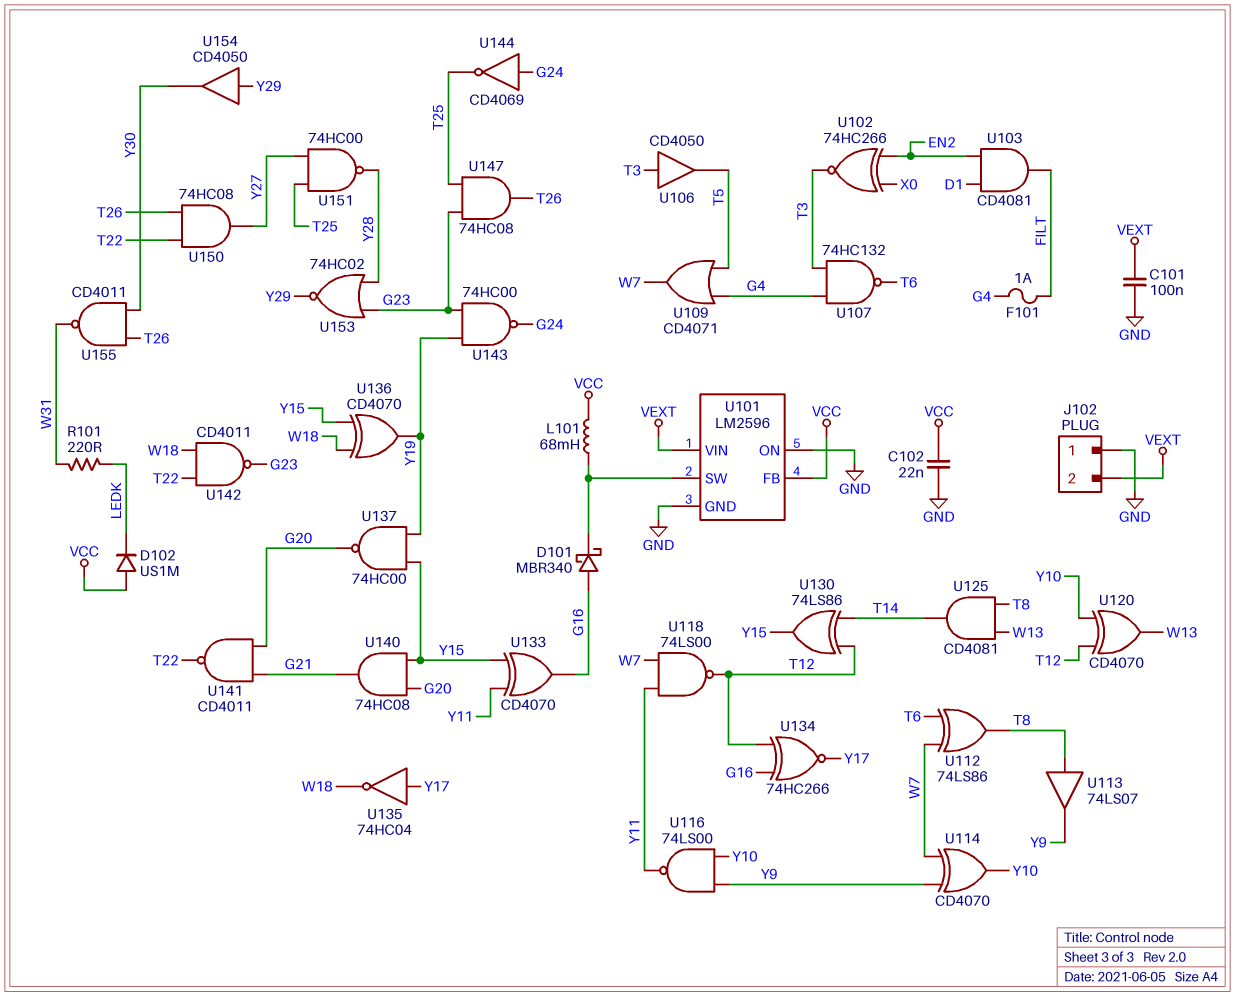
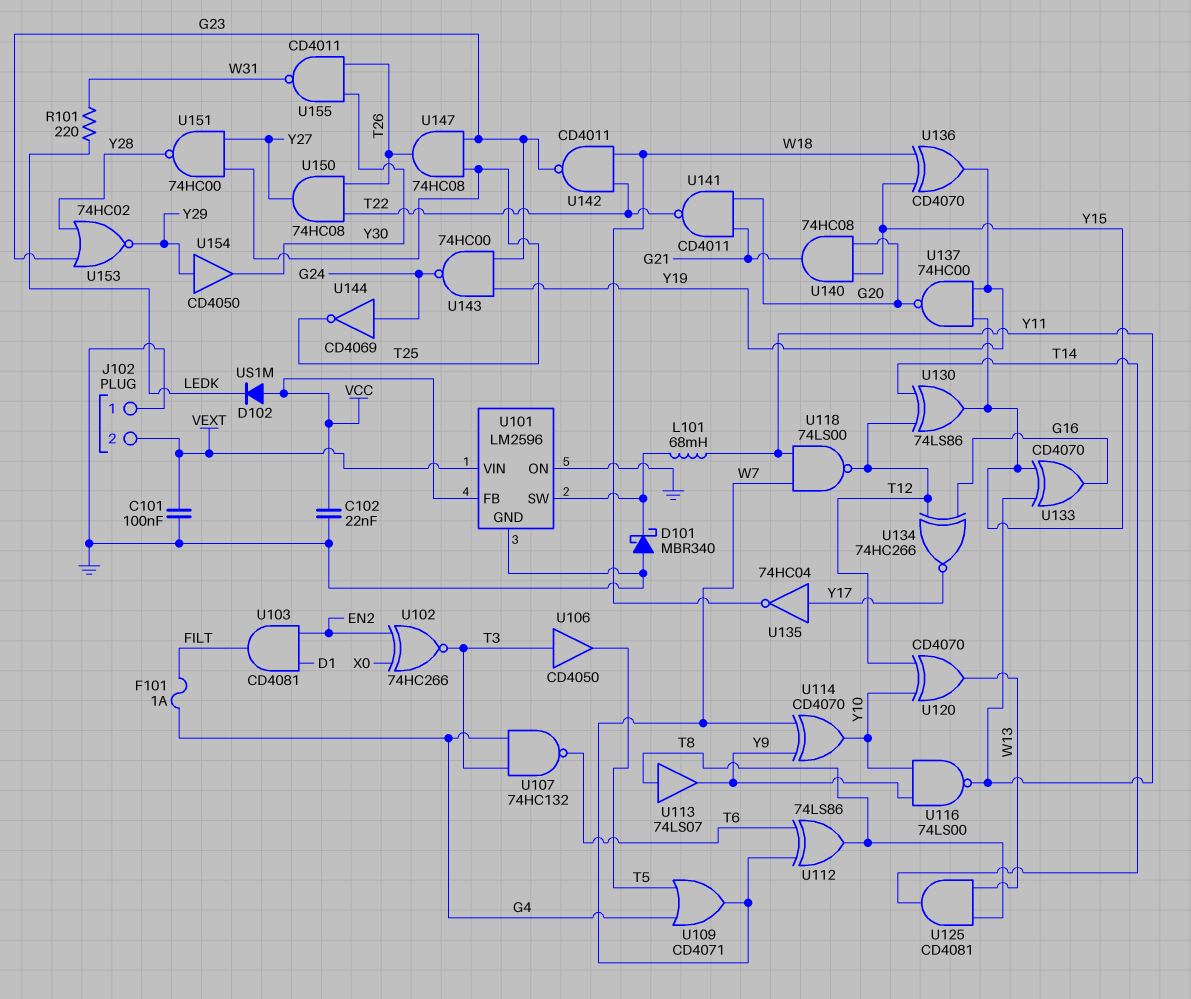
D101: schottky MBR340 (A G16, K U101/SW) -> schottky MBR340 (A GND, K U101/SW)
L101: 68mH (U101/SW, VCC) -> 68mH (U101/SW, Y11)

